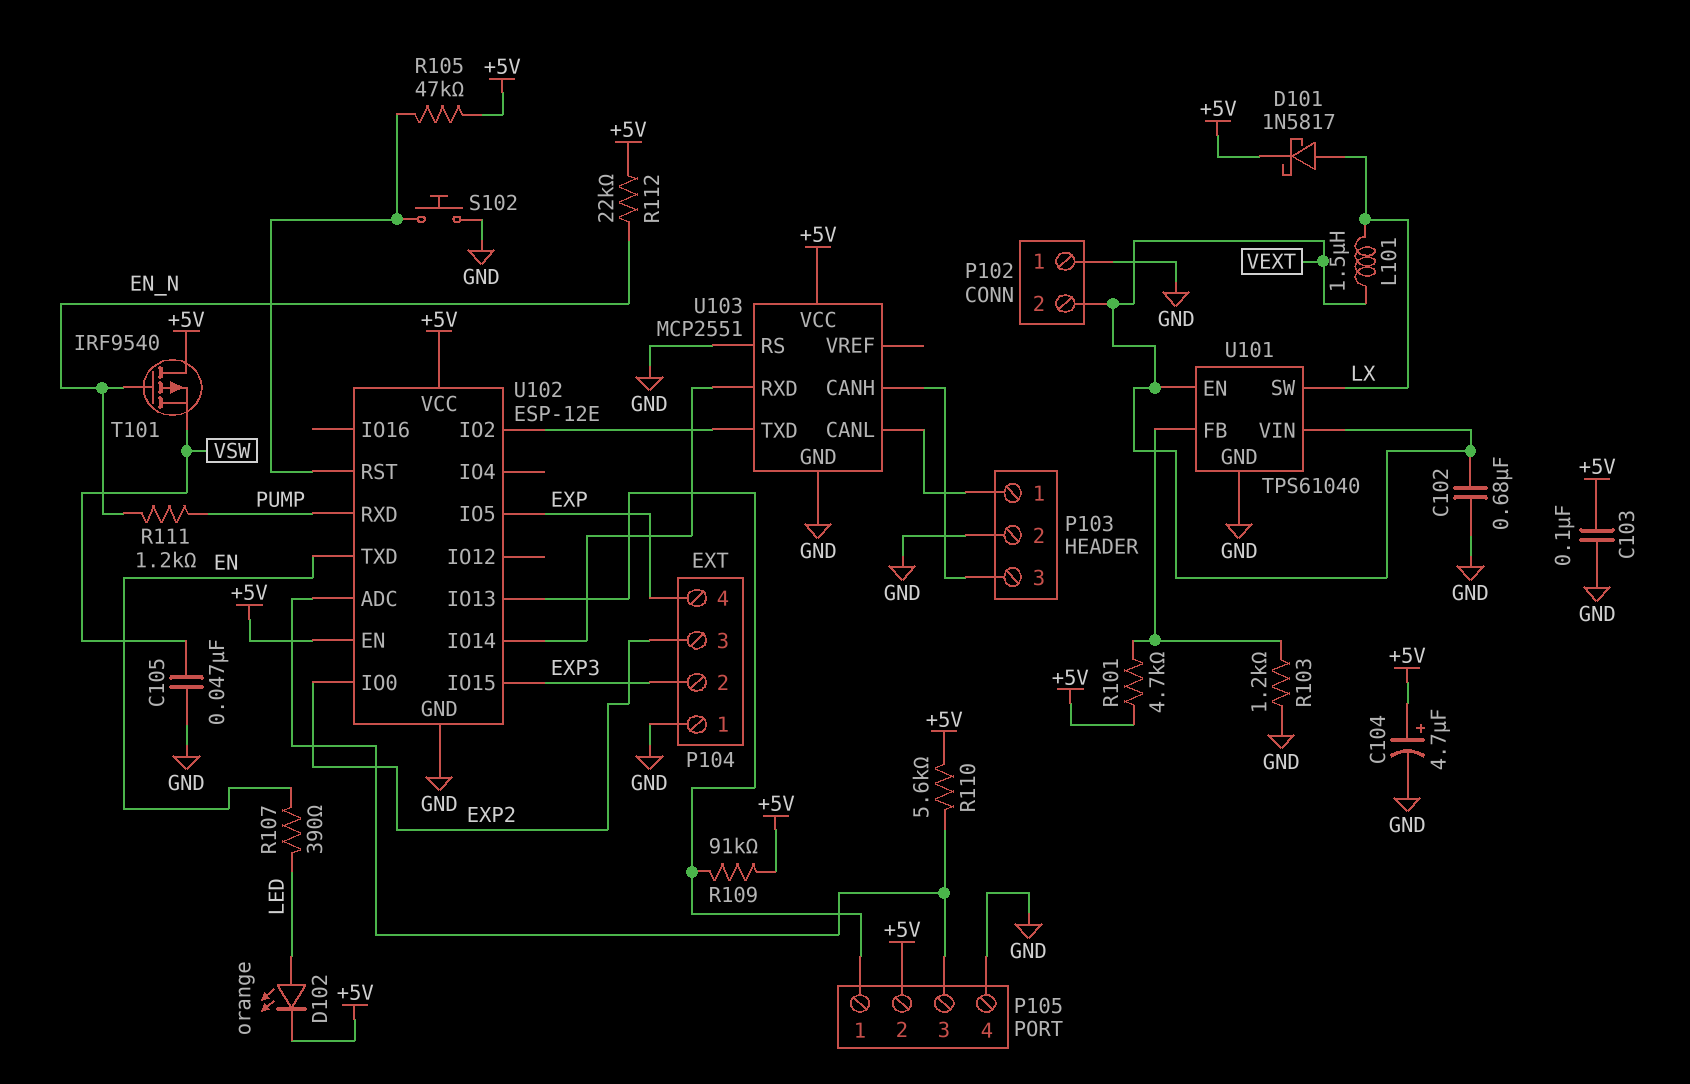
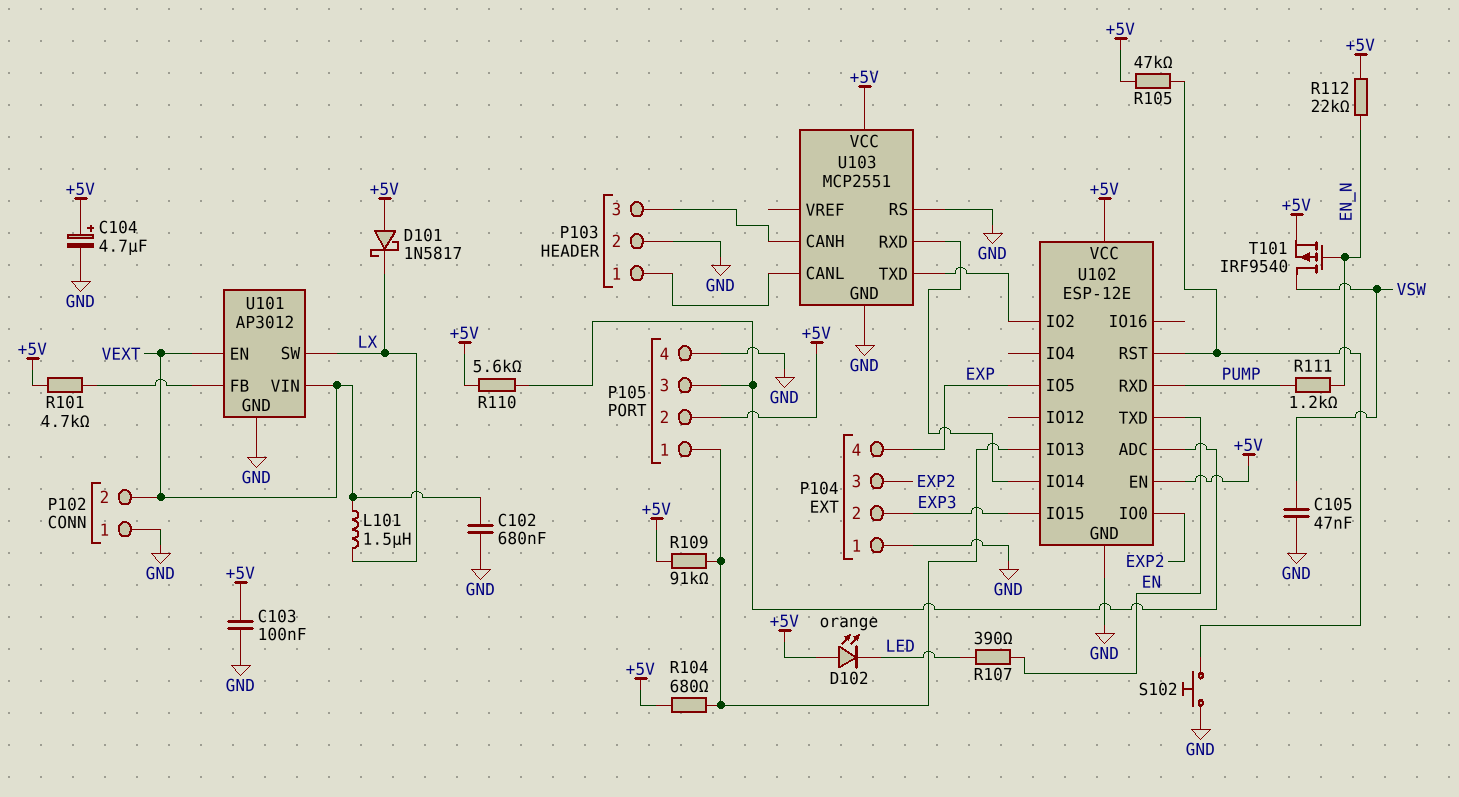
D101: schottky 1N5817 (A LX, K +5V) -> schottky 1N5817 (A +5V, K LX)
D102: LED orange (A LED, K +5V) -> LED orange (A +5V, K LED)
R103: 1.2k (GND, U101/FB) -> none
R104: none -> 680 (+5V, P105/1)
T101: PMOS IRF9540 (G EN_N, D +5V, S VSW) -> PMOS IRF9540 (G EN_N, D VSW, S +5V)
U101: TPS61040 -> AP3012

